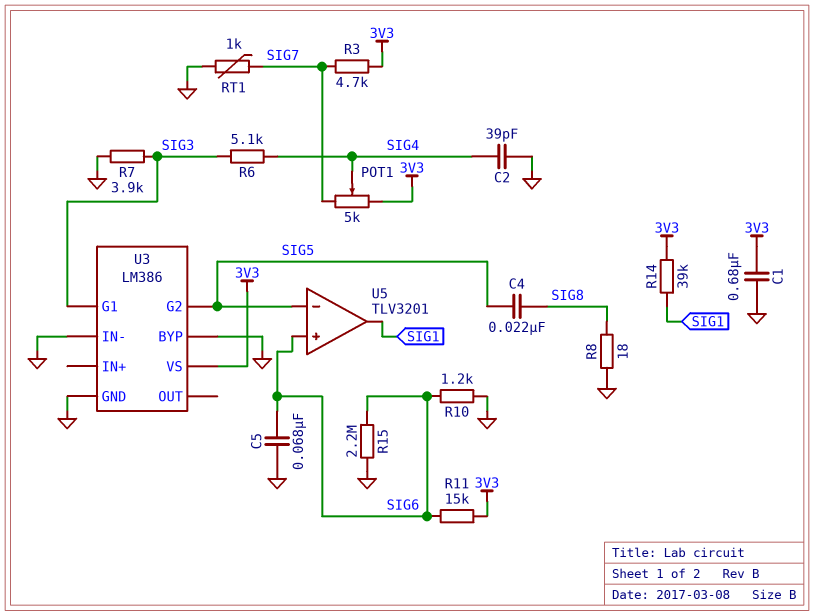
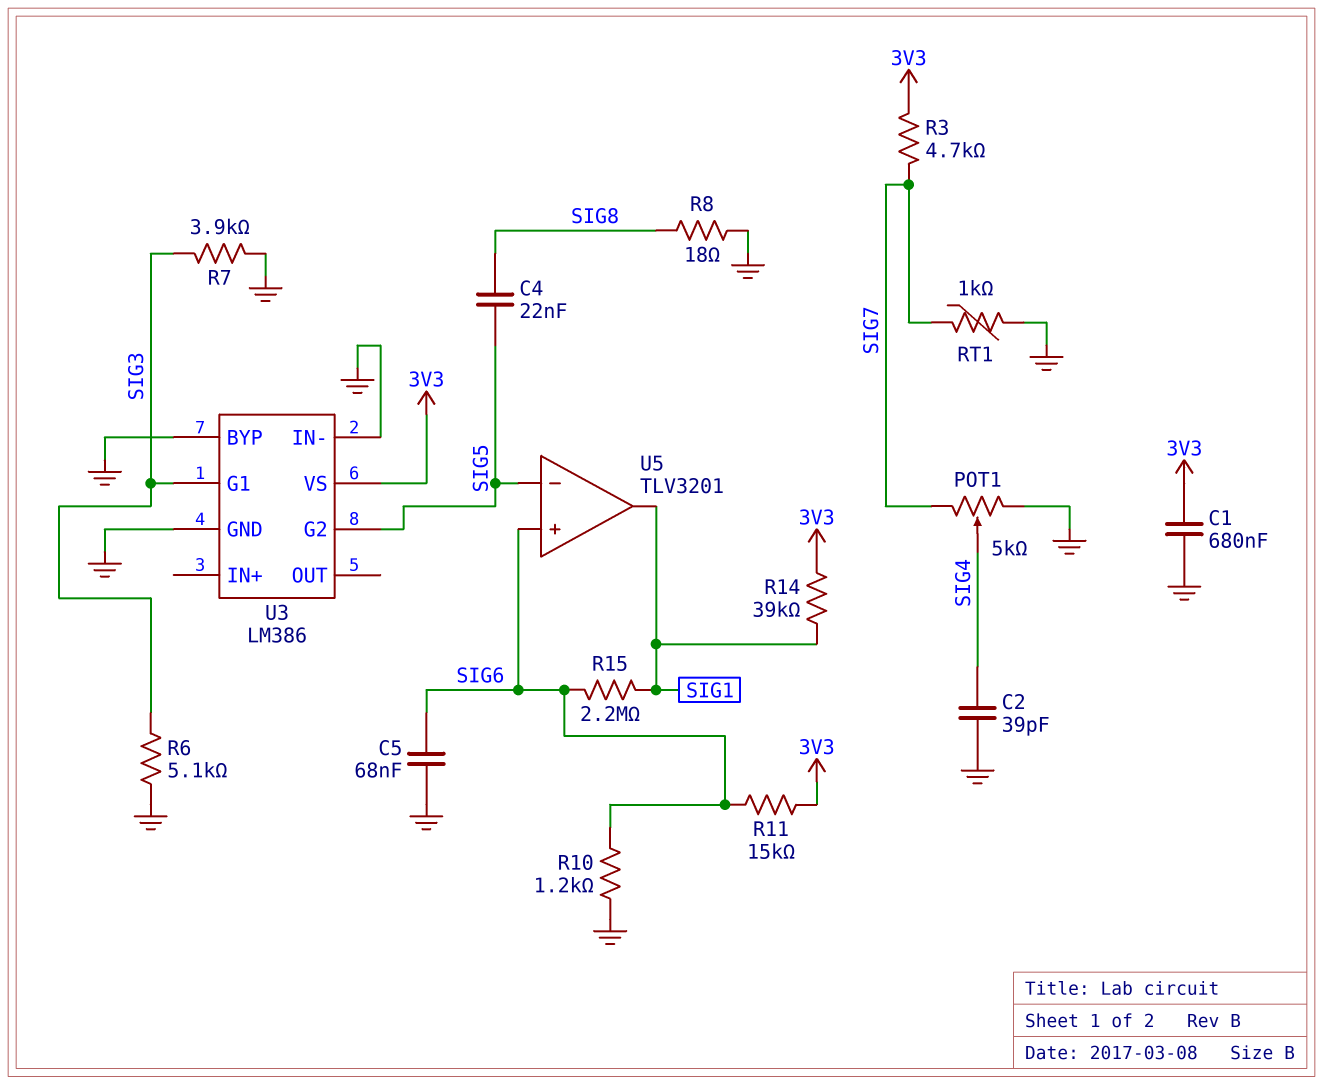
POT1: 5k (3V3, SIG7, wiper SIG4) -> 5k (GND, SIG7, wiper SIG4)
R6: 5.1k (SIG3, SIG4) -> 5.1k (GND, SIG3)
R15: 2.2M (GND, SIG6) -> 2.2M (SIG1, SIG6)

